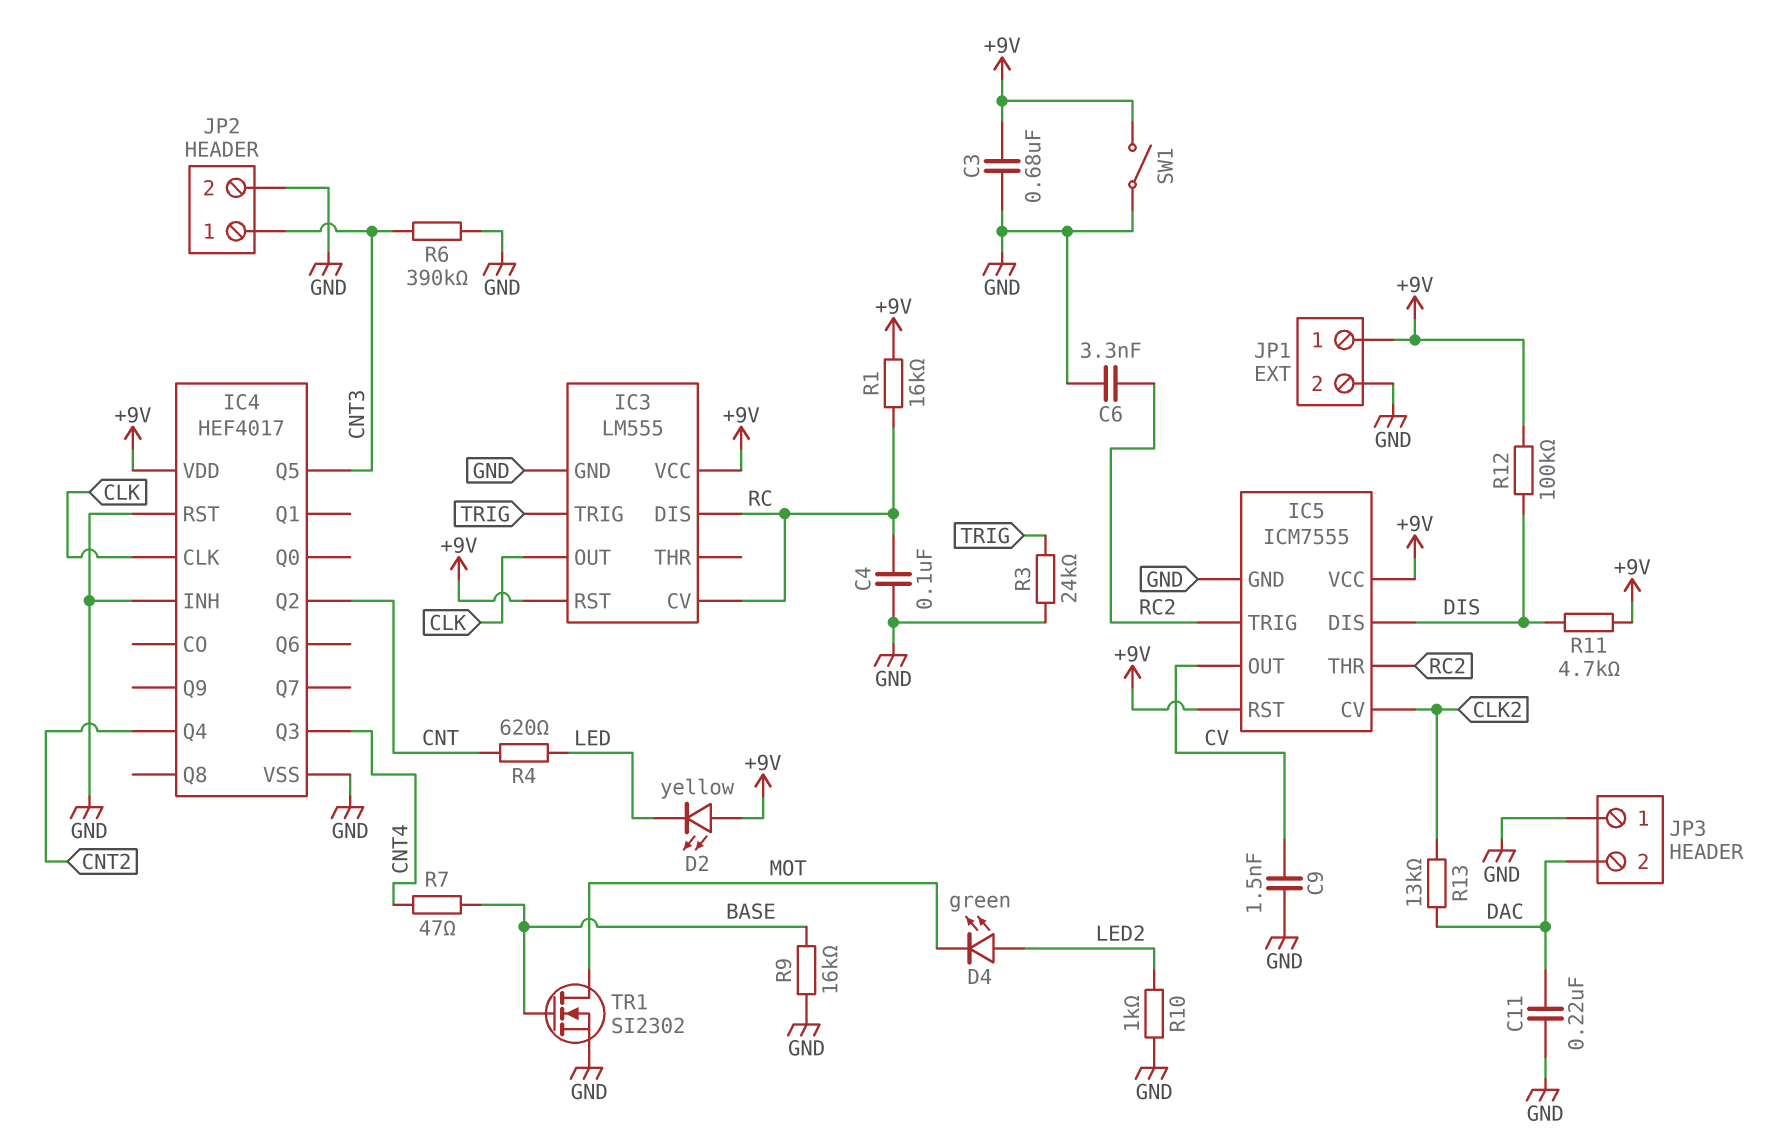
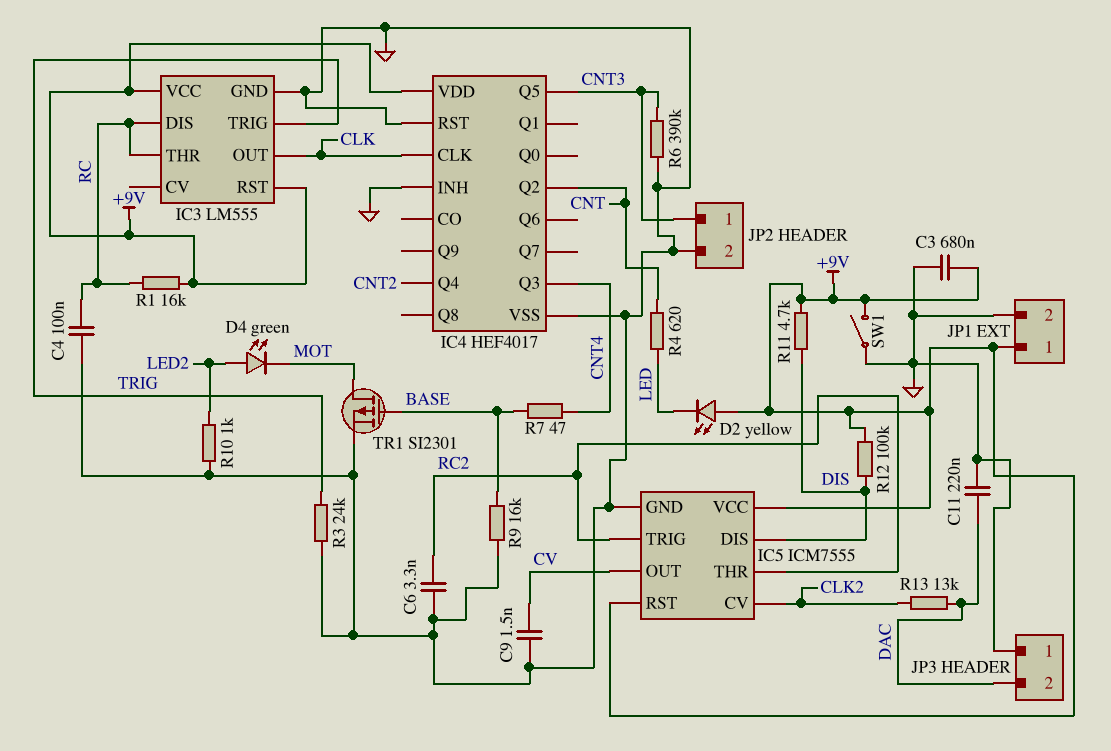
IC3 pin CV: RC -> none
IC3 pin THR: none -> RC
TR1: NMOS SI2302 (G BASE, D MOT, S GND) -> PMOS SI2301 (G BASE, D MOT, S GND)

